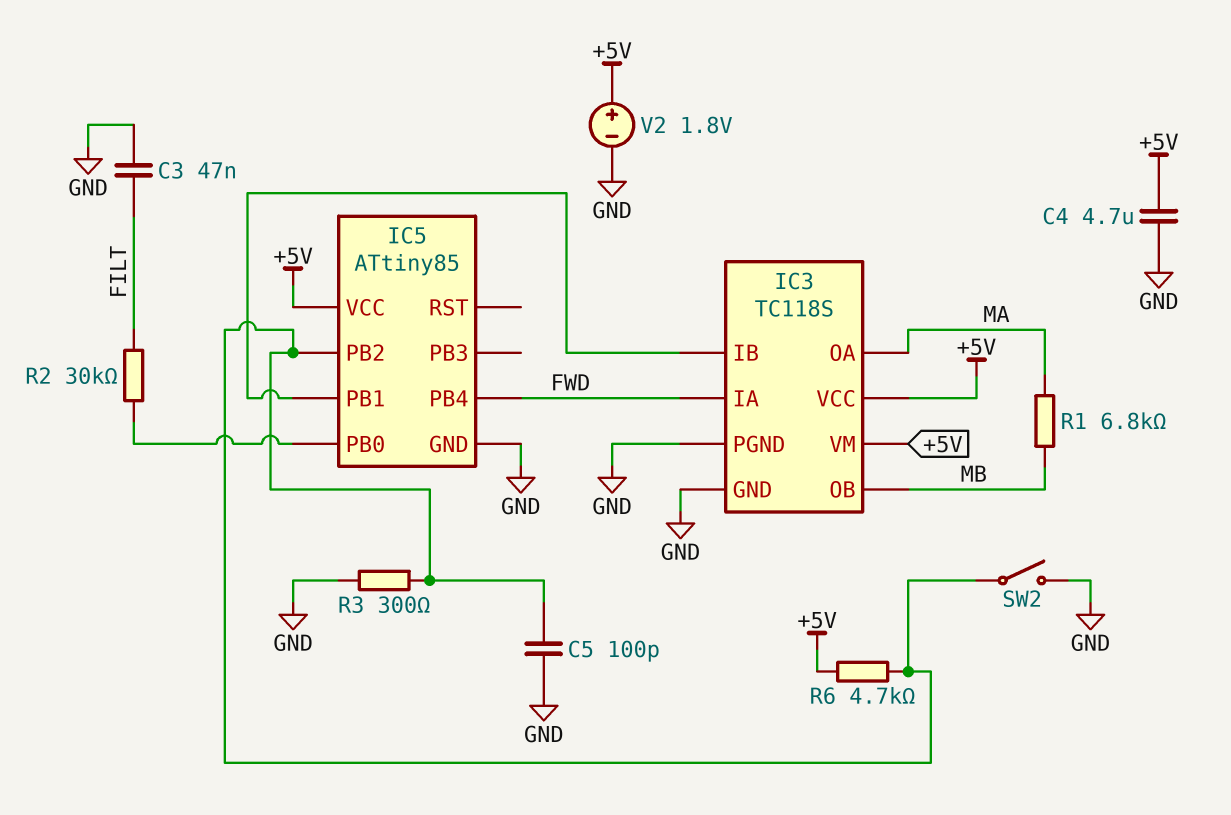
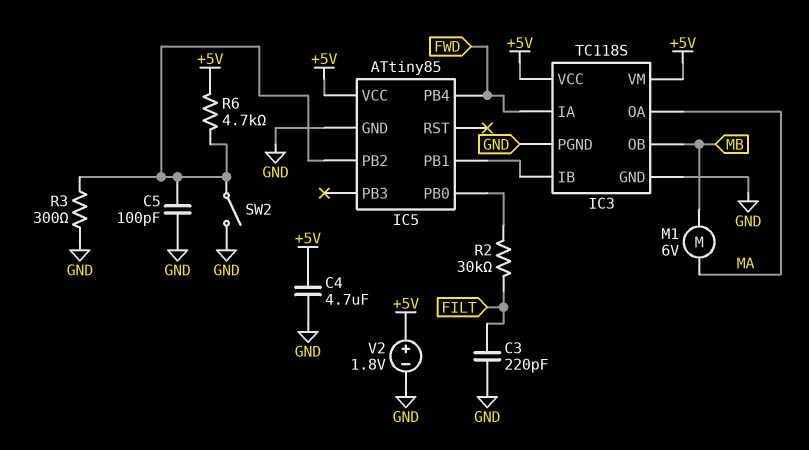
C3: 47nF (FILT, GND) -> 220pF (FILT, GND)
M1: none -> motor 6V (MA, MB)
R1: 6.8k (MA, MB) -> none

